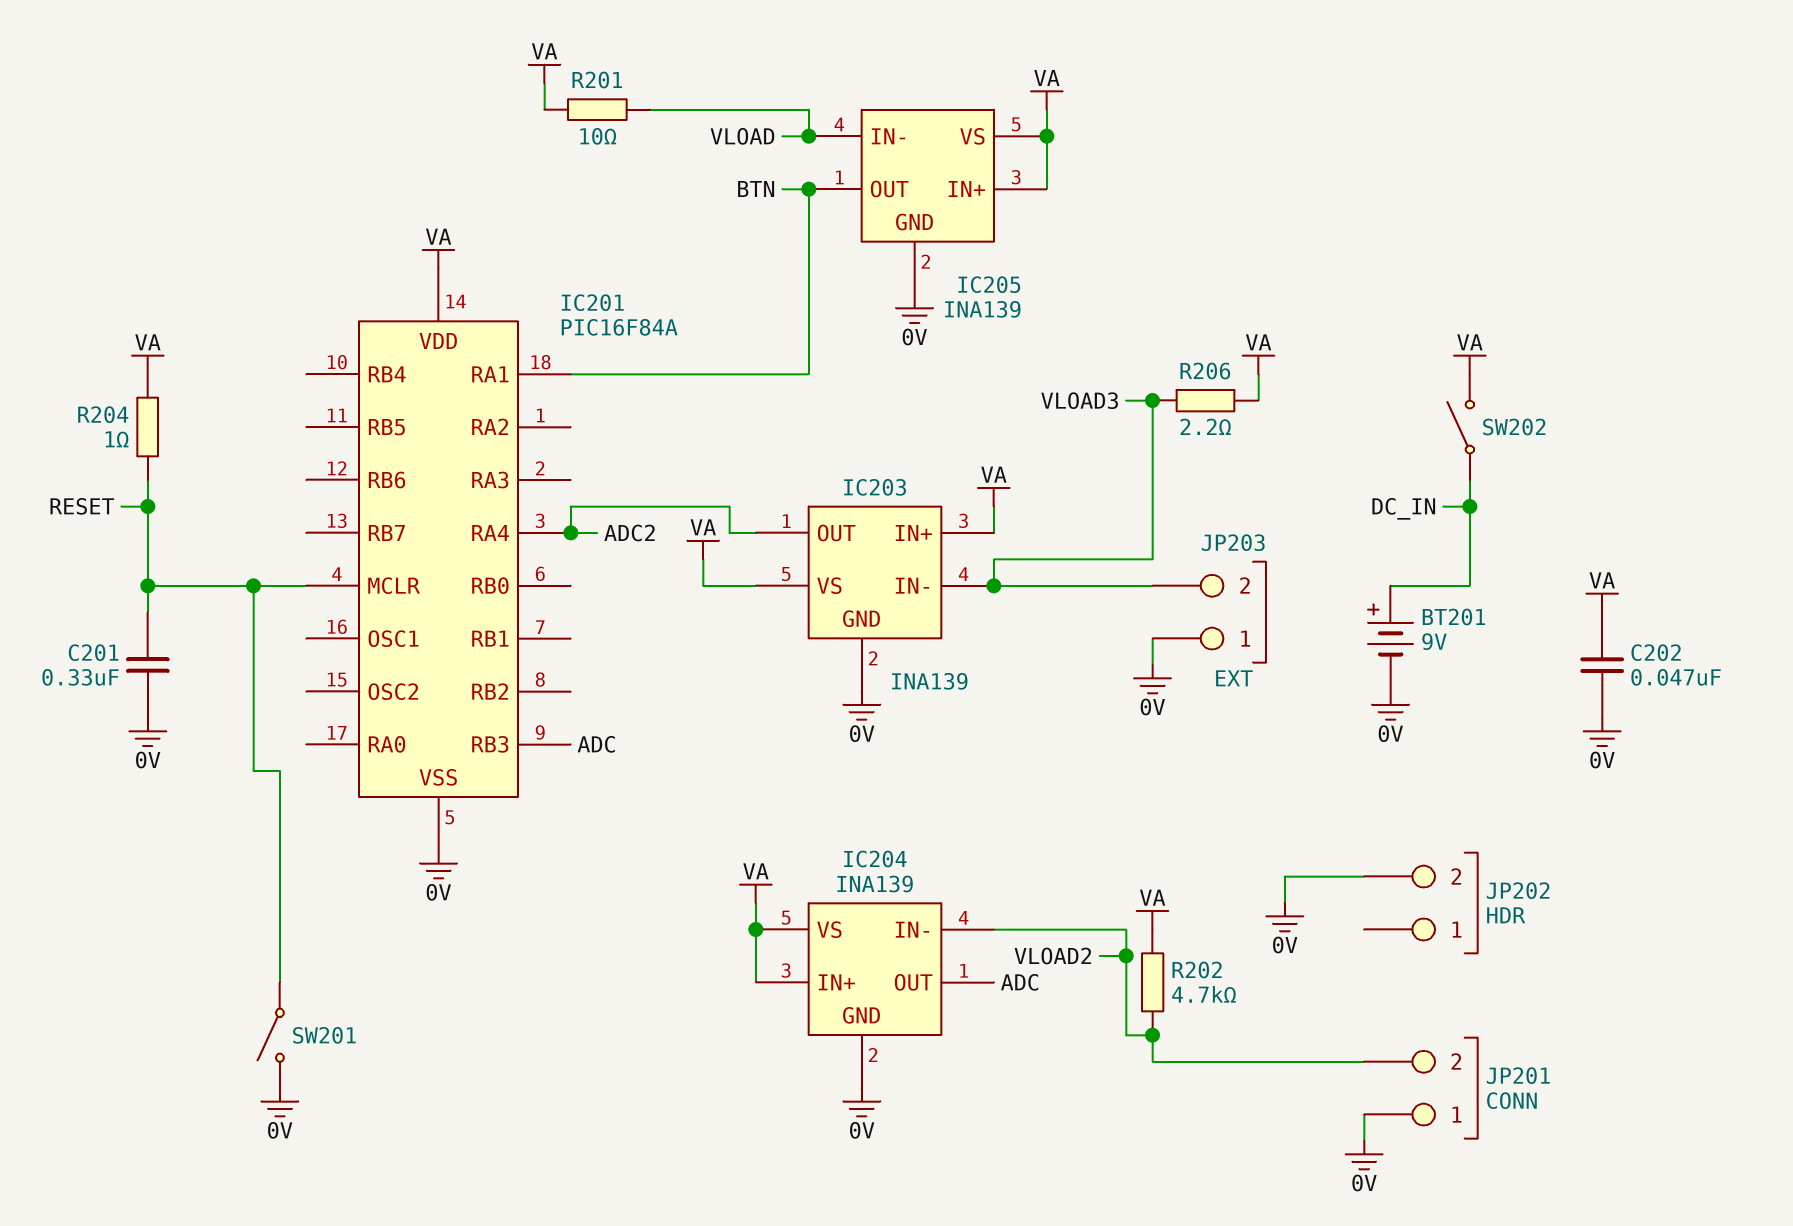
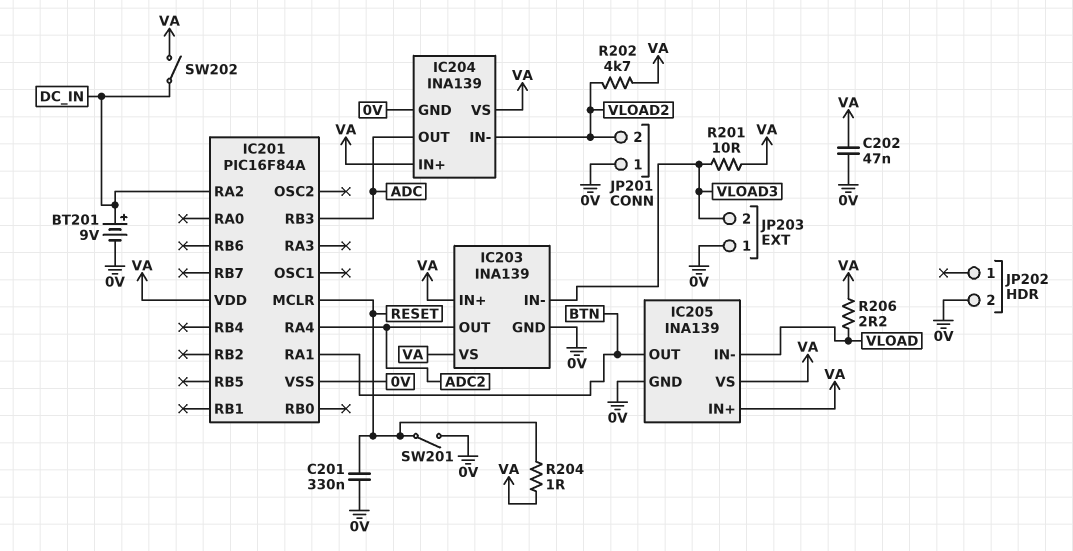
IC201 pin RA2: none -> DC_IN
R201: 10 (VA, VLOAD) -> 10 (VA, VLOAD3)
R206: 2.2 (VA, VLOAD3) -> 2.2 (VA, VLOAD)

